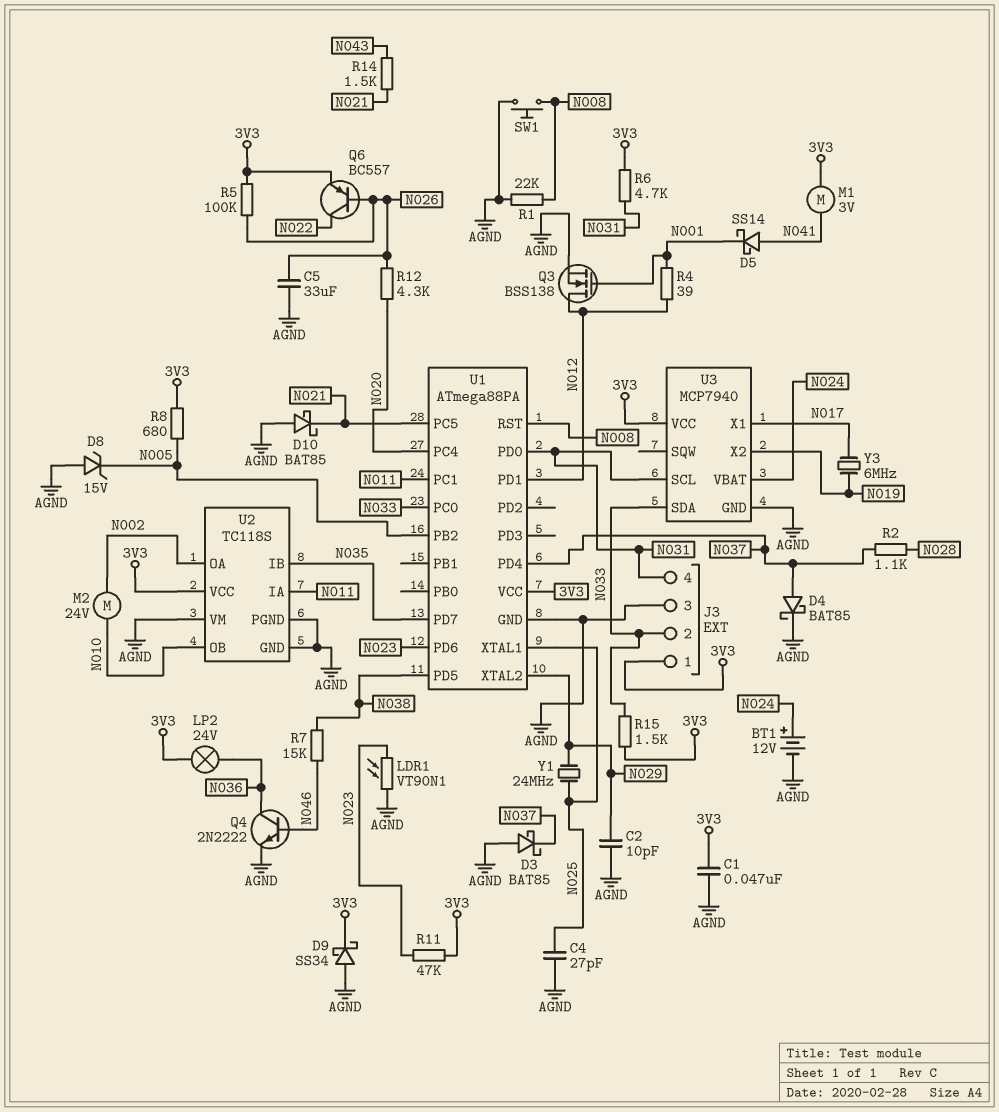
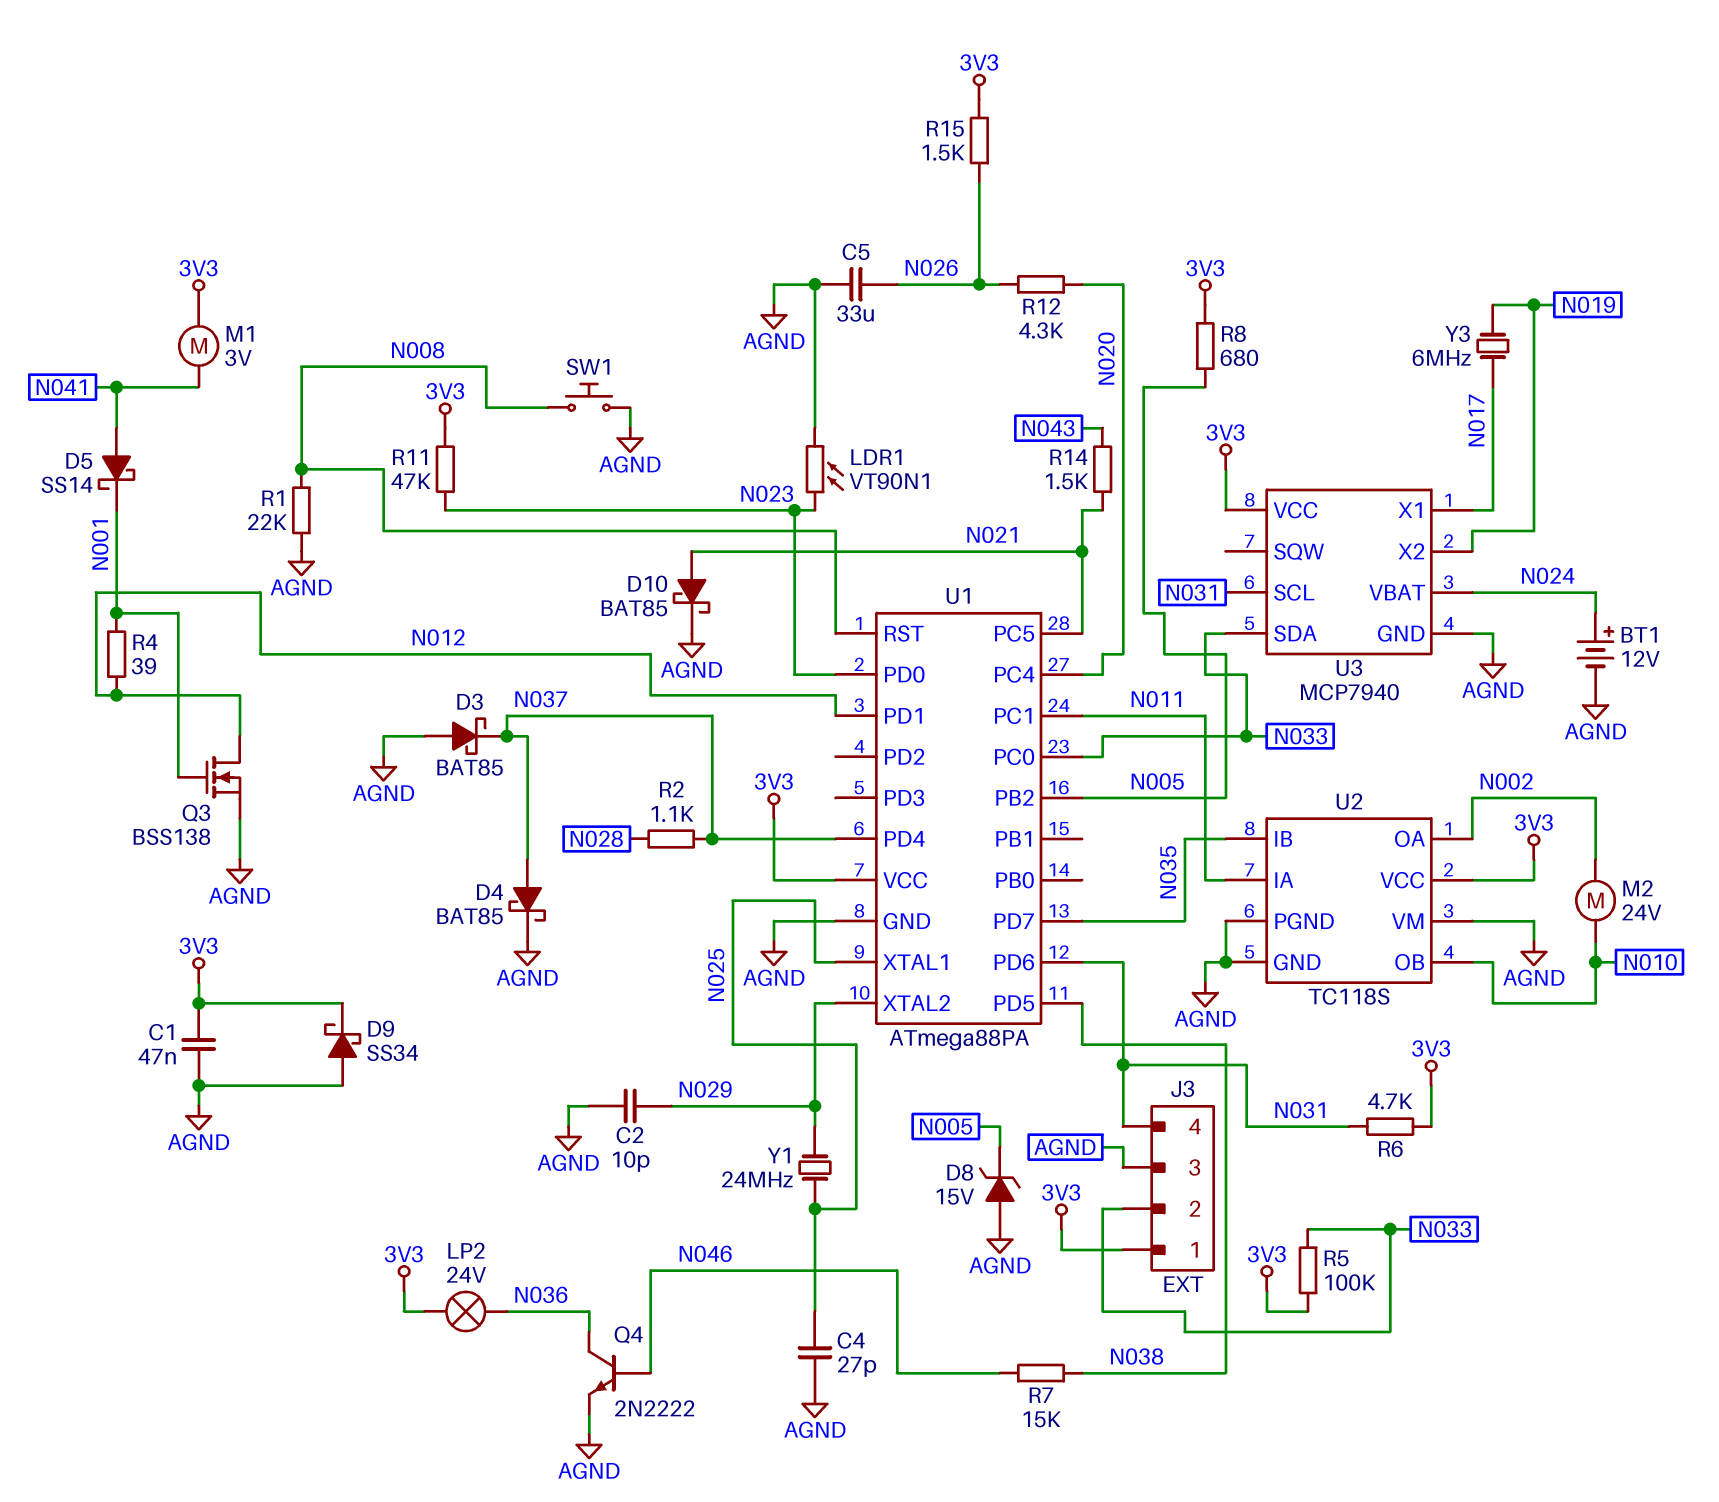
D10: schottky BAT85 (A AGND, K N021) -> schottky BAT85 (A N021, K AGND)
Q6: PNP BC557 (B N026, C N022, E 3V3) -> none
R5: 100k (3V3, N026) -> 100k (3V3, N033)
R15: 1.5k (3V3, N033) -> 1.5k (3V3, N026)
U1 pin PD0: N031 -> N023
U1 pin PD6: N023 -> N031

